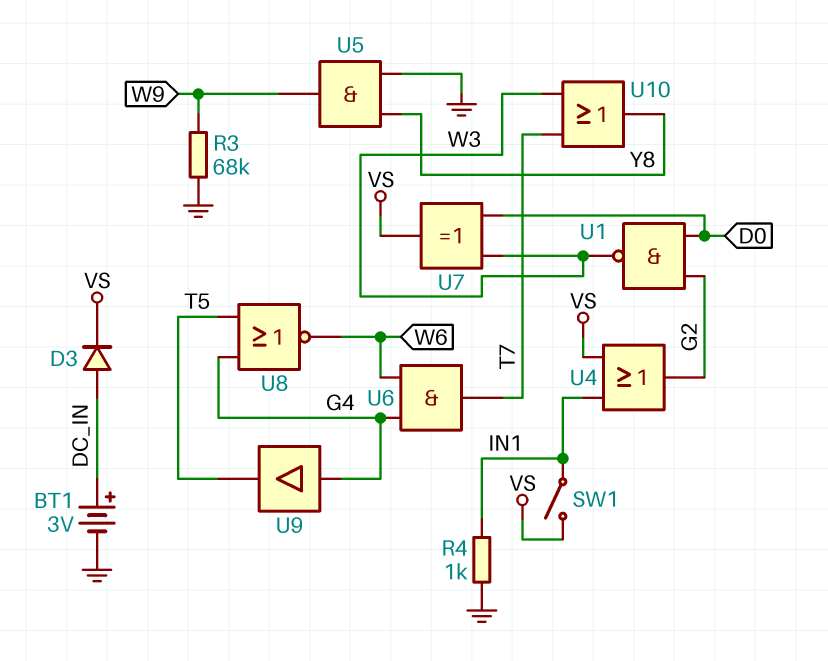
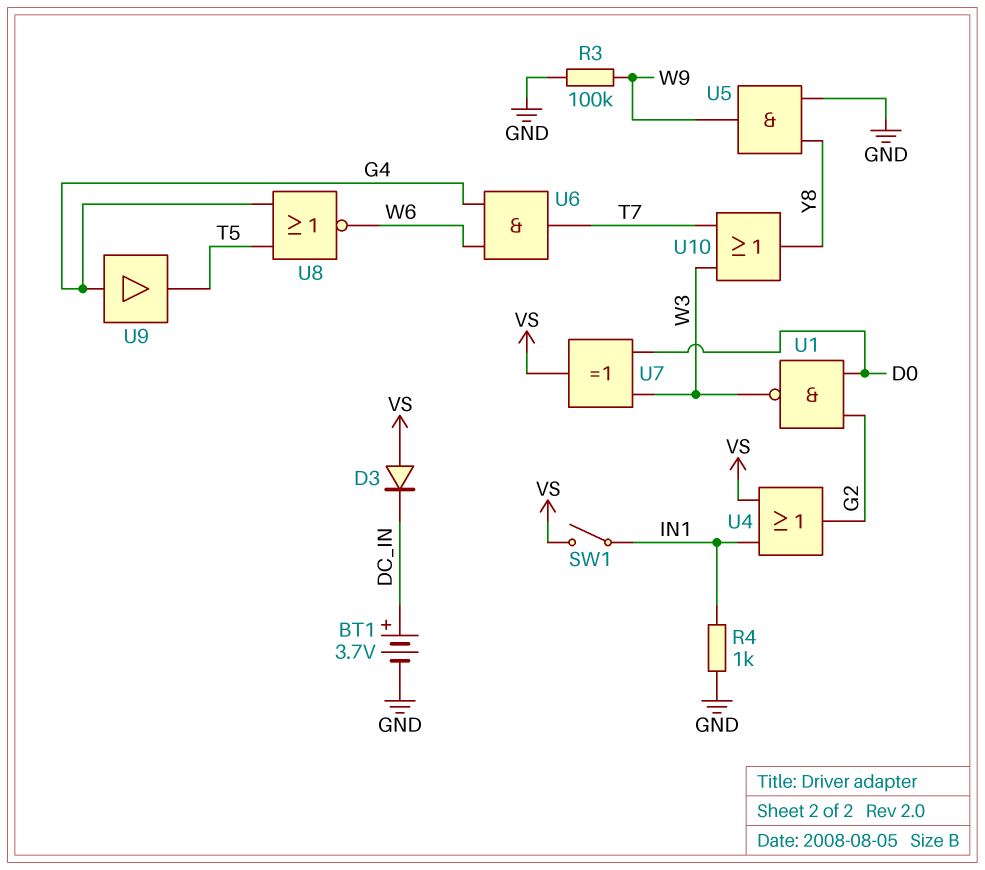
BT1: 3V (plus DC_IN, minus GND) -> 3.7V (plus DC_IN, minus GND)
D3: diode (A DC_IN, K VS) -> diode (A VS, K DC_IN)
R3: 68k (GND, W9) -> 100k (GND, W9)

